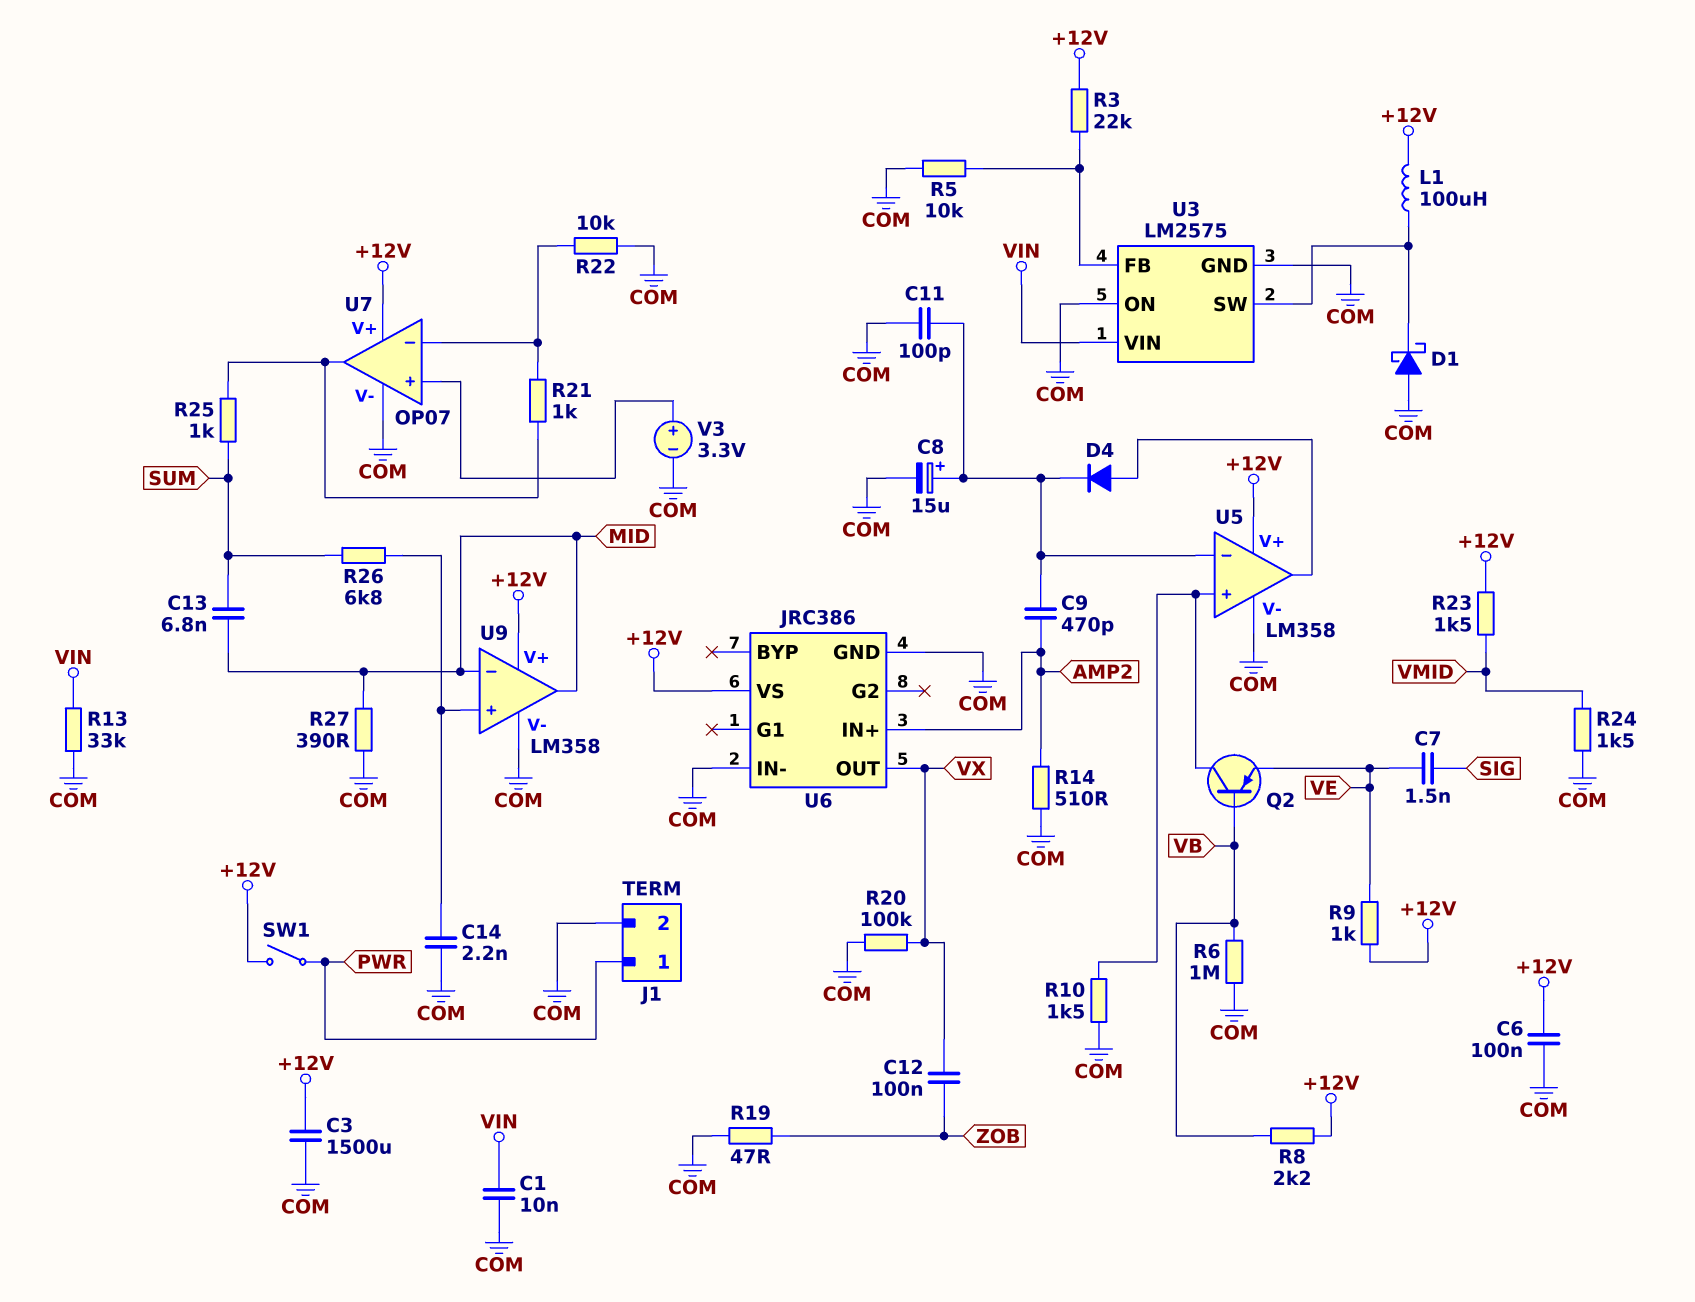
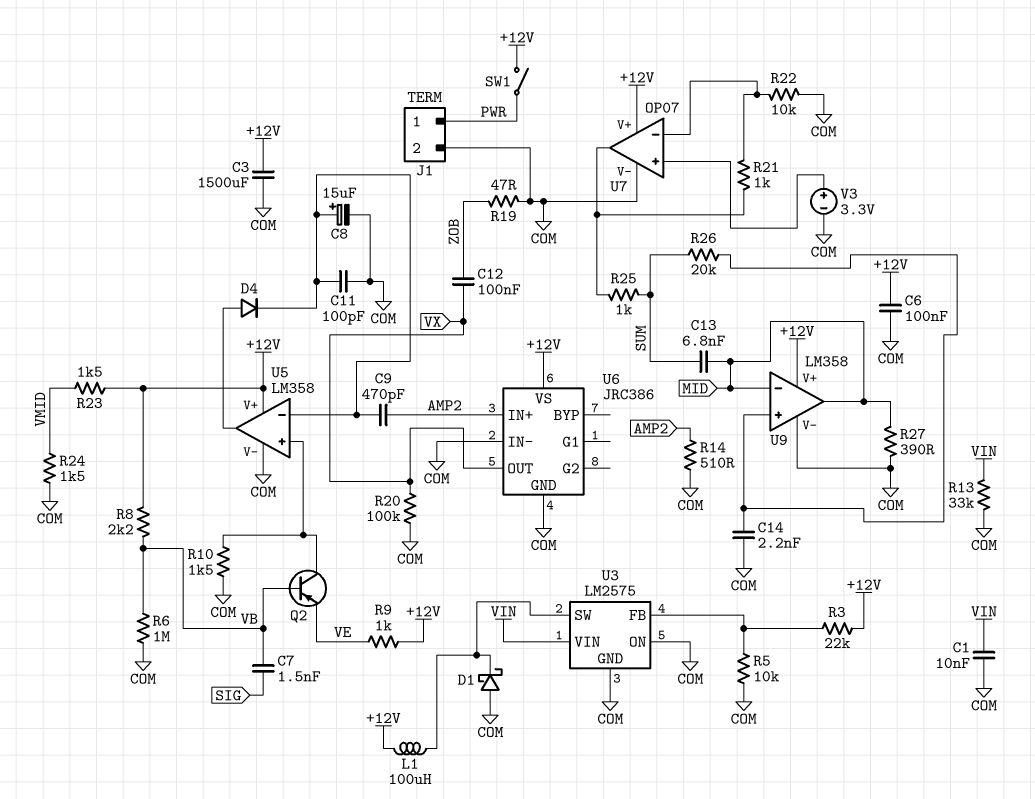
C7: 1.5nF (SIG, VE) -> 1.5nF (SIG, VB)
R26: 6.8k (SUM, U9/in+) -> 20k (SUM, U9/in+)

